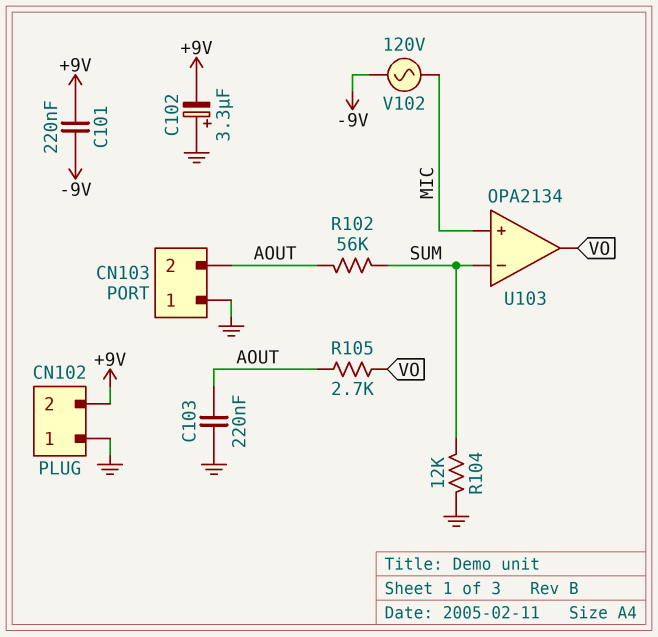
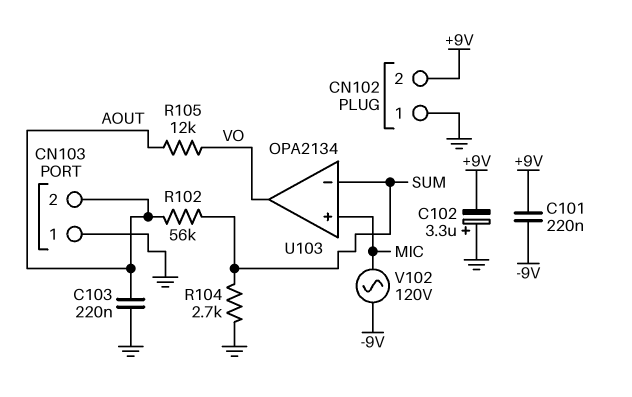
R104: 12k (GND, SUM) -> 2.7k (GND, SUM)
R105: 2.7k (AOUT, VO) -> 12k (AOUT, VO)

